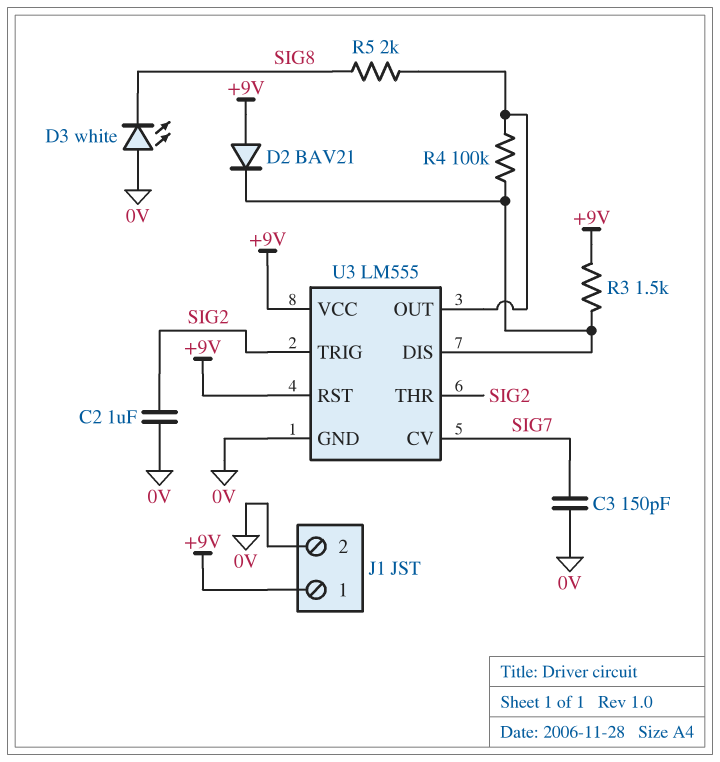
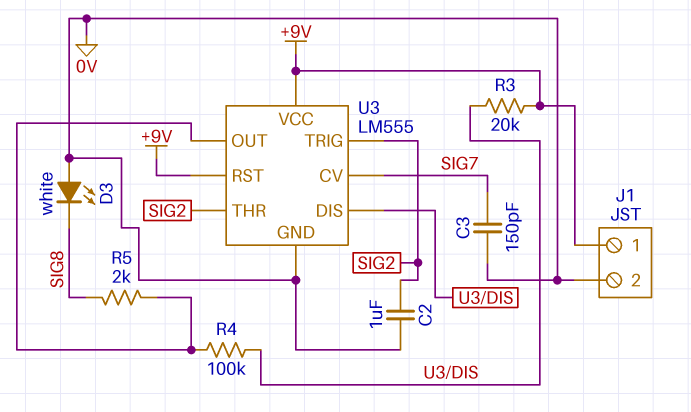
D2: diode BAV21 (A +9V, K U3/DIS) -> none
R3: 1.5k (+9V, U3/DIS) -> 20k (+9V, U3/DIS)

